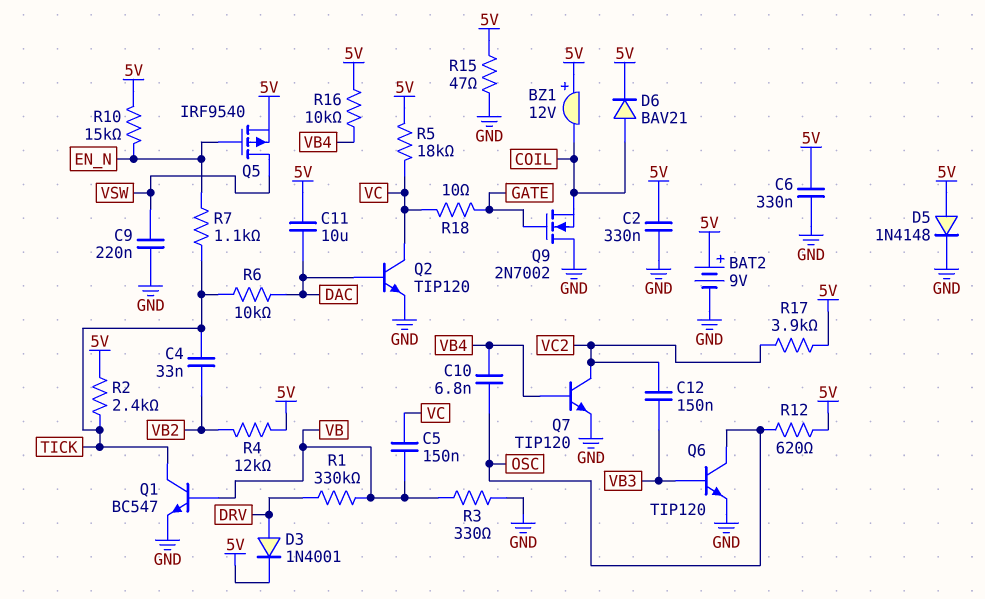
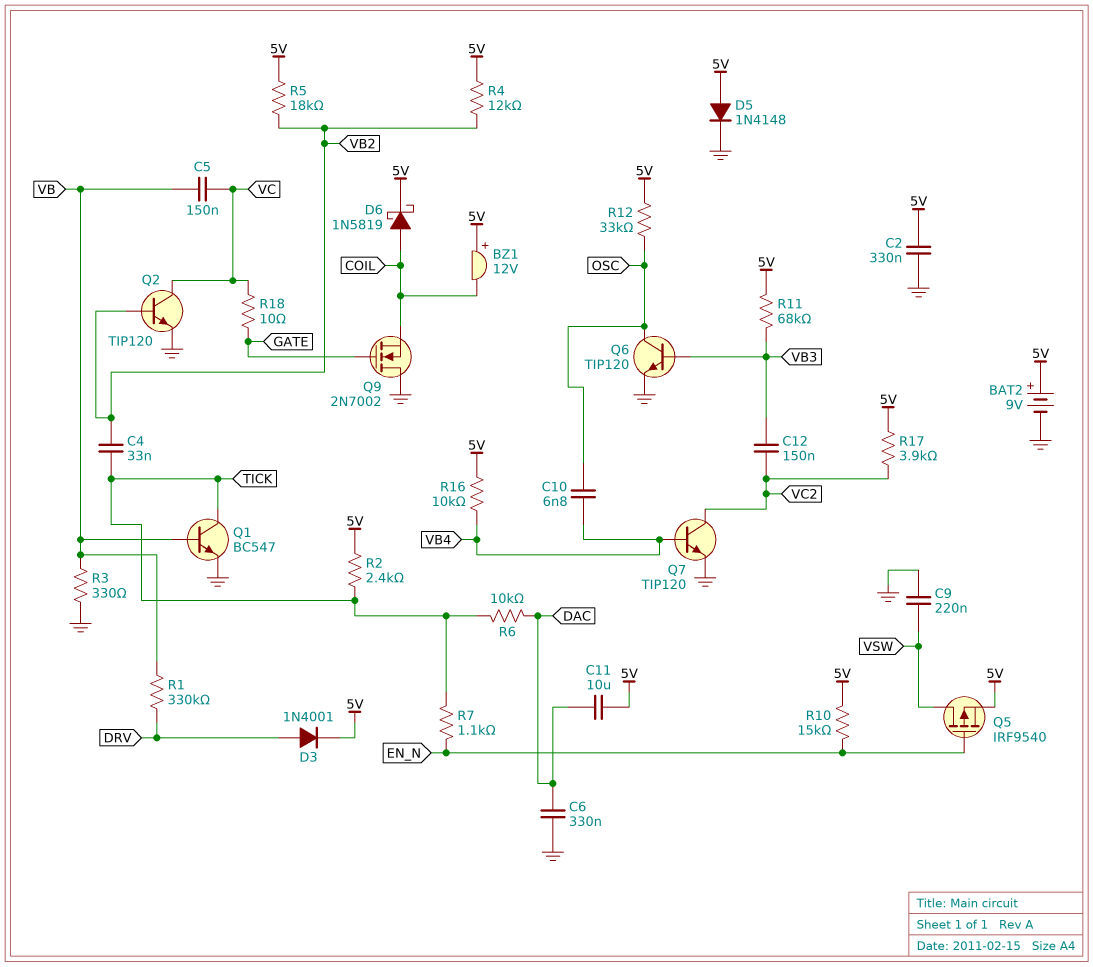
C6: 330nF (5V, GND) -> 330nF (DAC, GND)
D6: diode BAV21 (A COIL, K 5V) -> schottky 1N5819 (A COIL, K 5V)
Q2: NPN TIP120 (B DAC, C VC, E GND) -> NPN TIP120 (B VB2, C VC, E GND)
R5: 18k (5V, VC) -> 18k (5V, VB2)
R11: none -> 68k (5V, VB3)
R12: 620 (5V, OSC) -> 33k (5V, OSC)
R15: 47 (5V, GND) -> none

